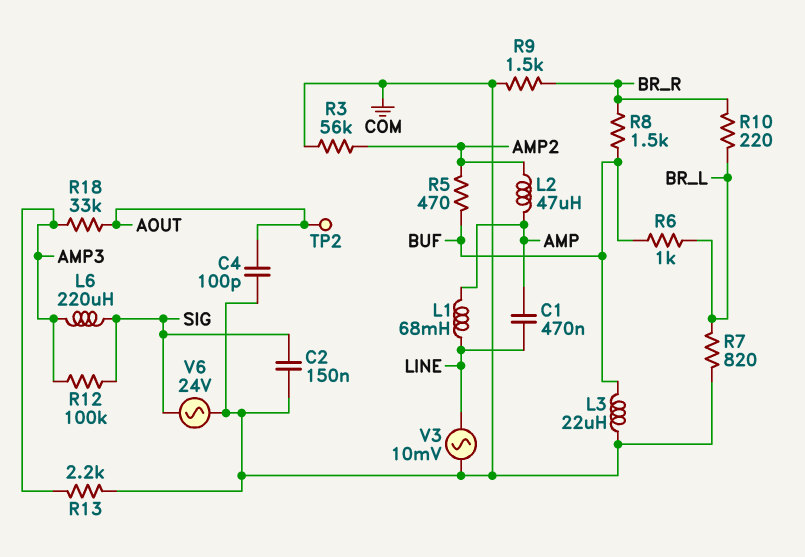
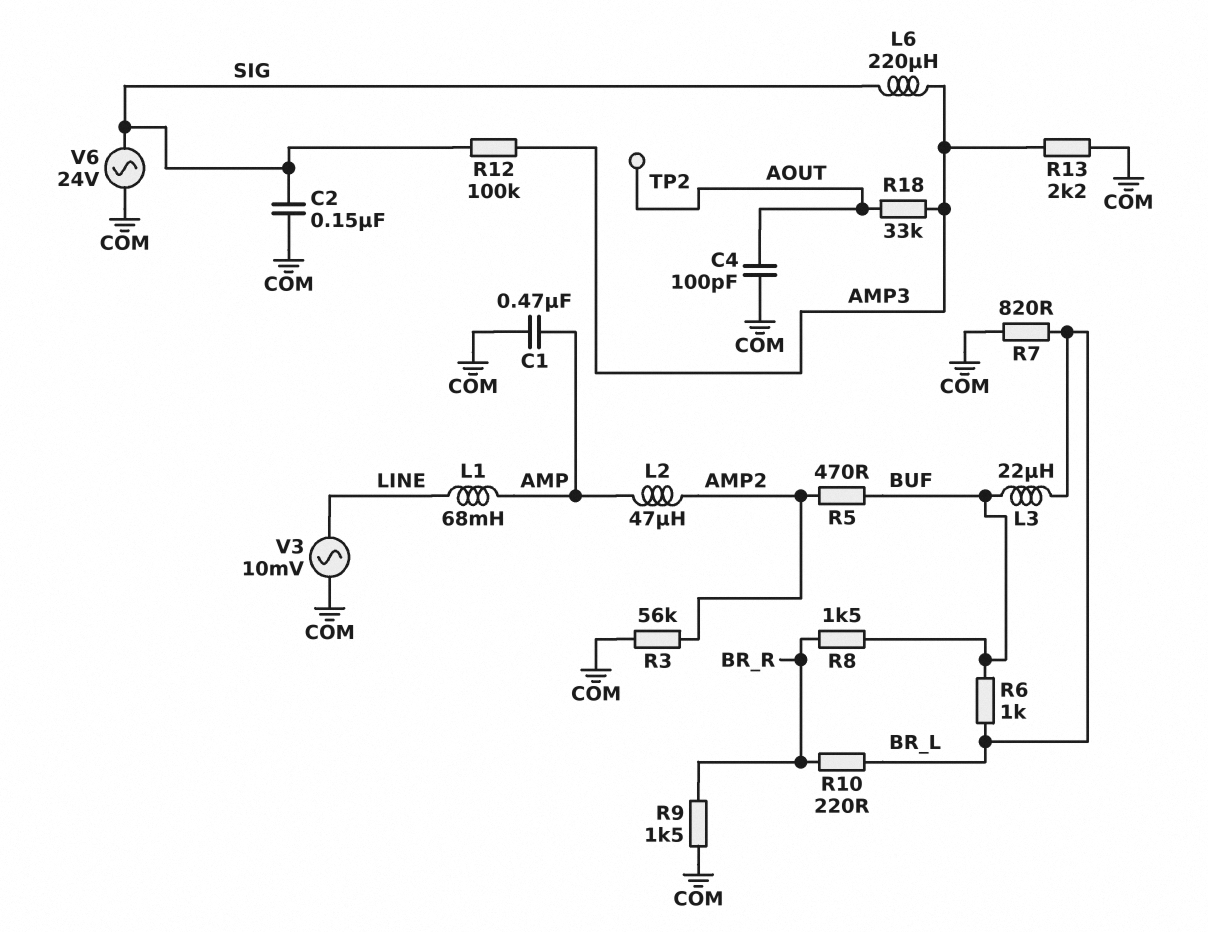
C1: 470nF (AMP, LINE) -> 470nF (AMP, COM)
L3: 22uH (BUF, COM) -> 22uH (BR_L, BUF)

